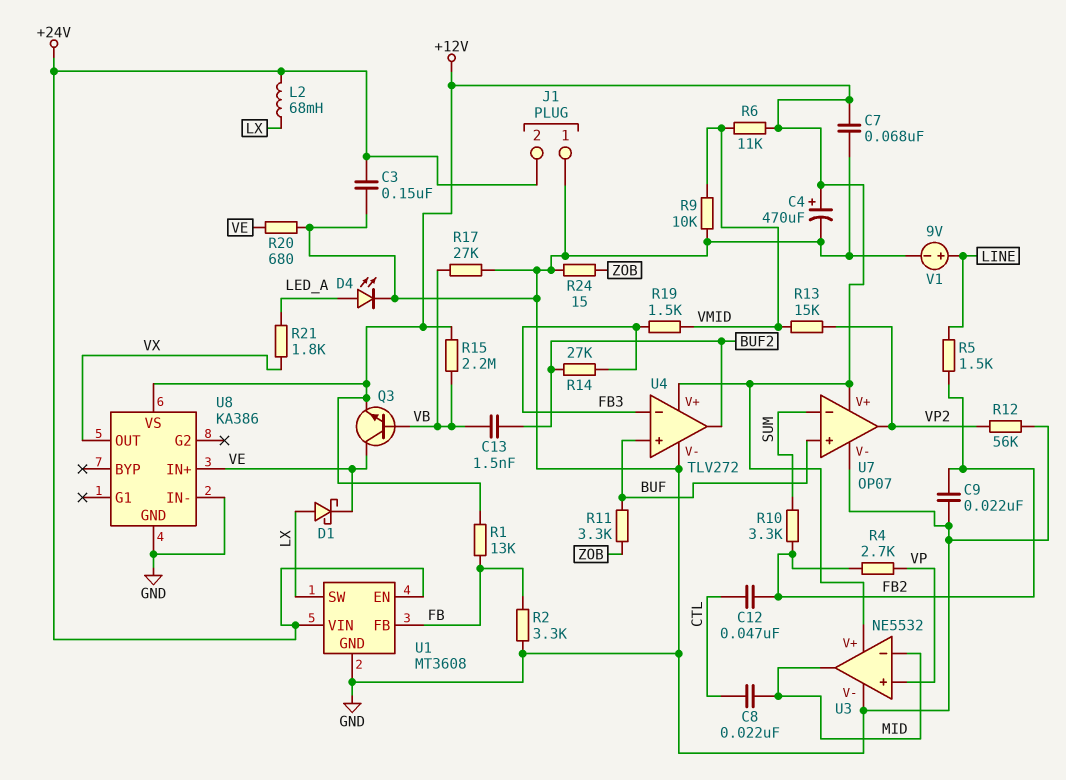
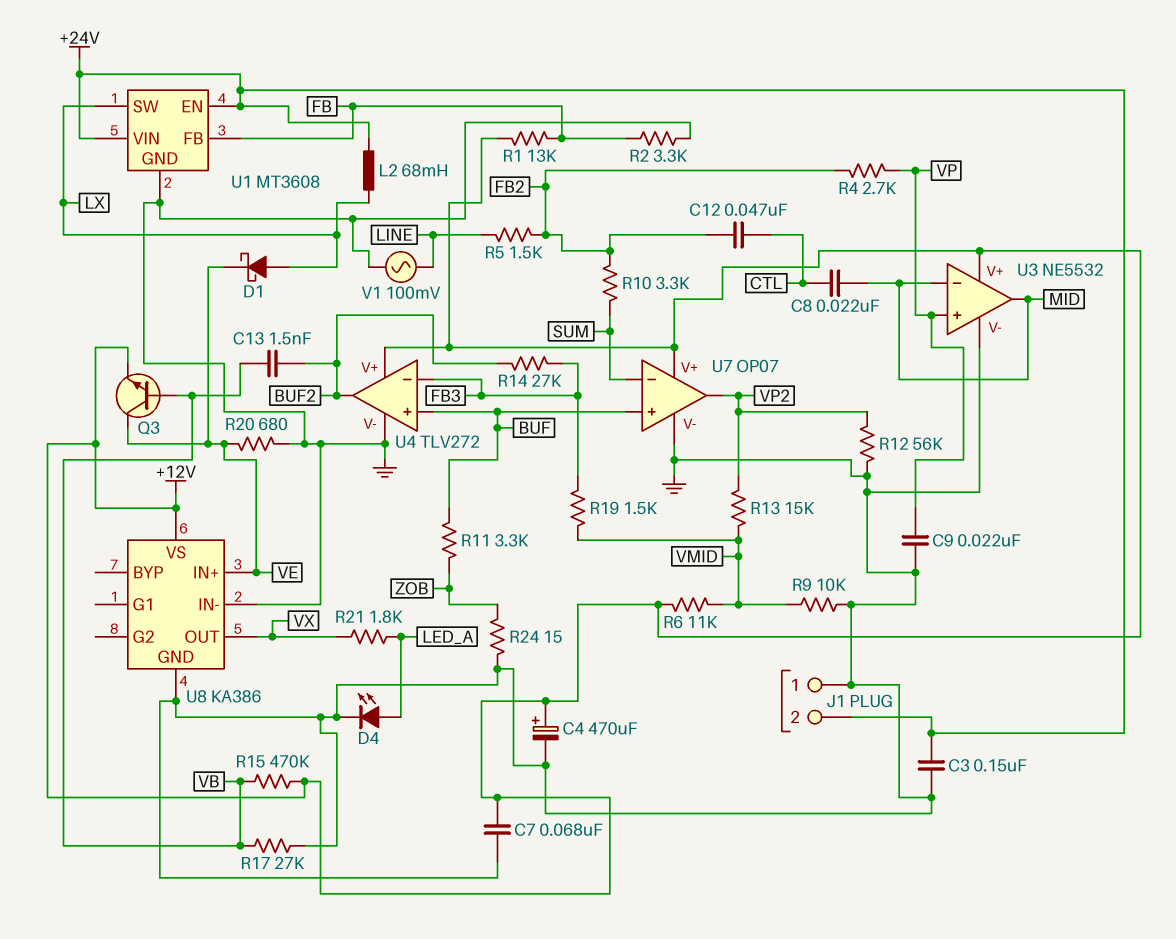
C9: 22nF (FB2, GND) -> 22nF (GND, VP)
R15: 2.2M (+12V, VB) -> 470k (+12V, VB)
V1: 9V (plus LINE, minus GND) -> AC 100mV (GND, LINE)

